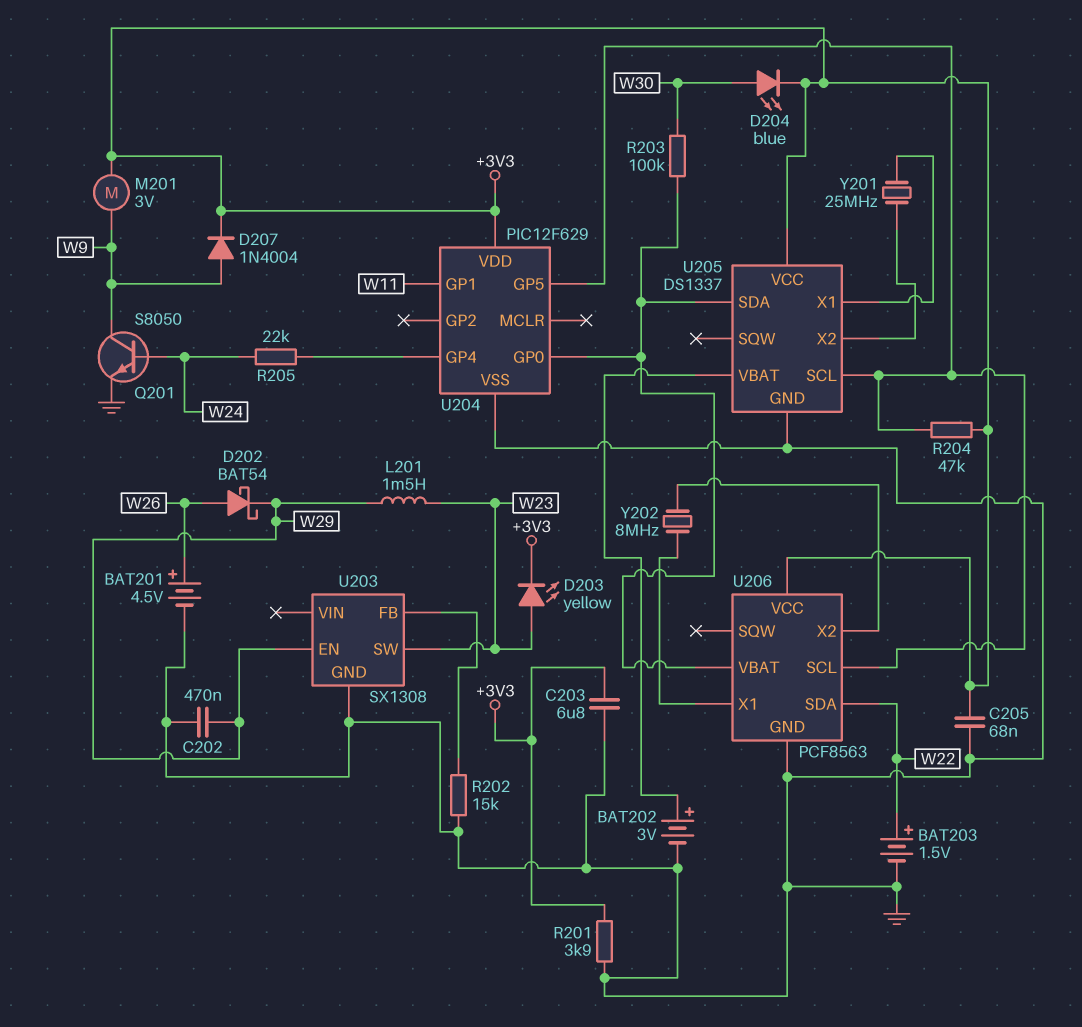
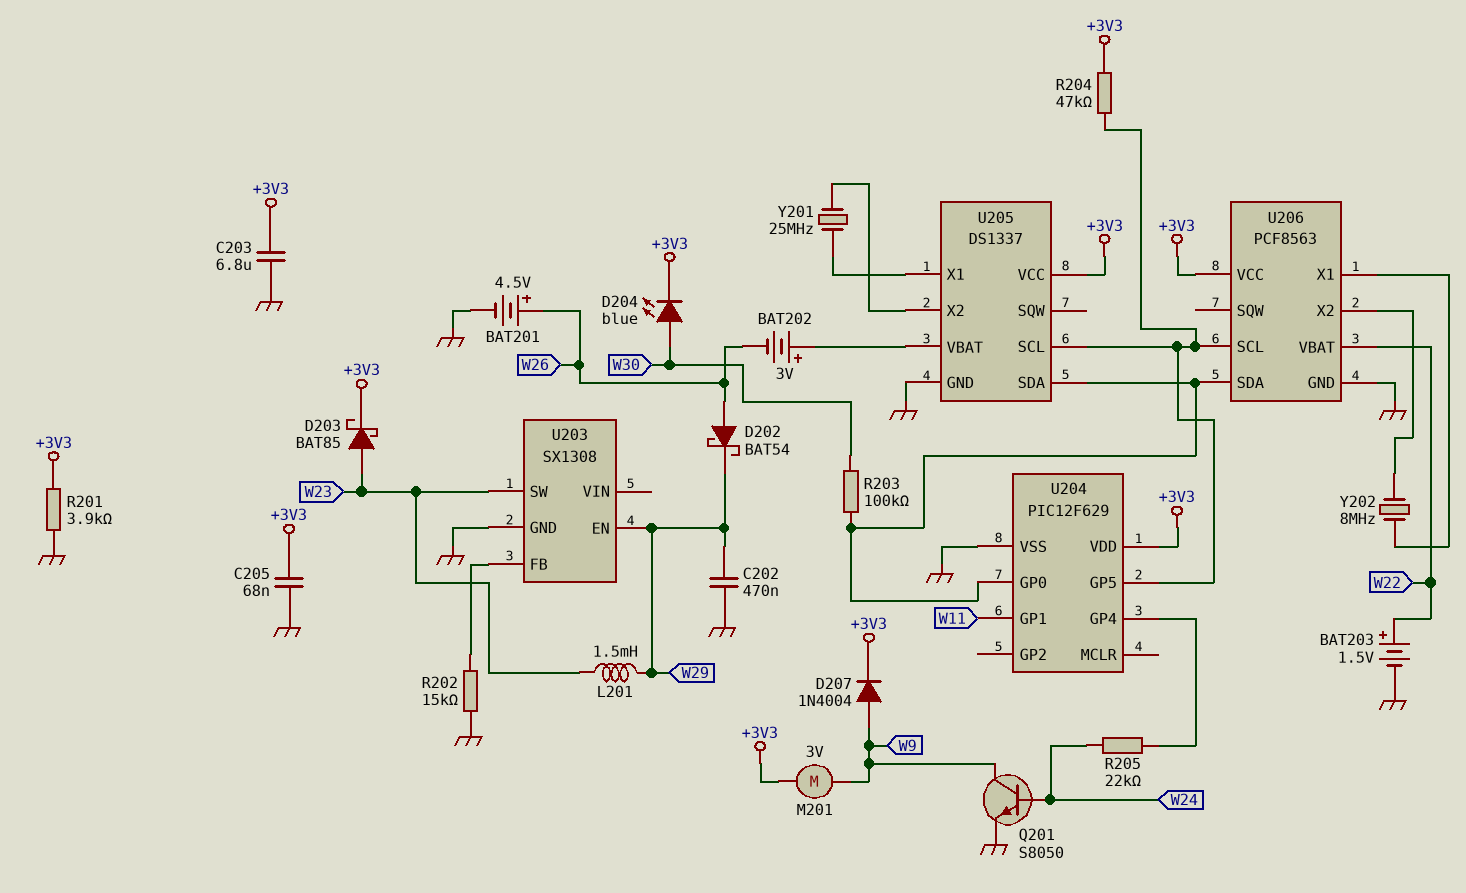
BAT202: 3V (plus U205/VBAT, minus GND) -> 3V (plus U205/VBAT, minus W26)
D203: LED yellow (A W23, K +3V3) -> schottky BAT85 (A W23, K +3V3)
U206 pin SDA: W22 -> U204/GP0
U206 pin VBAT: U204/GP0 -> W22

